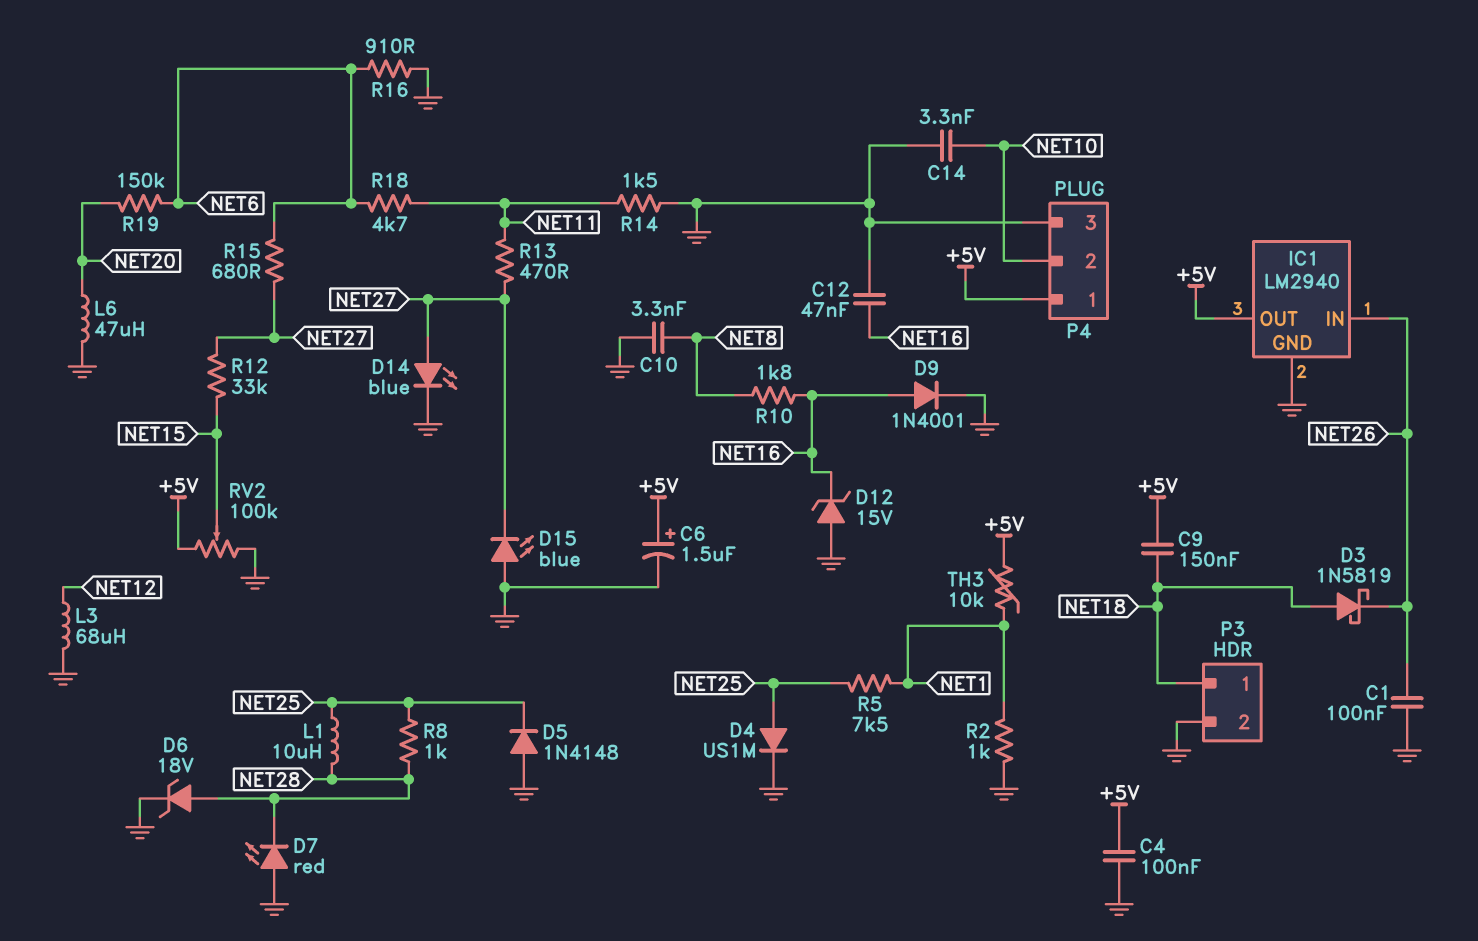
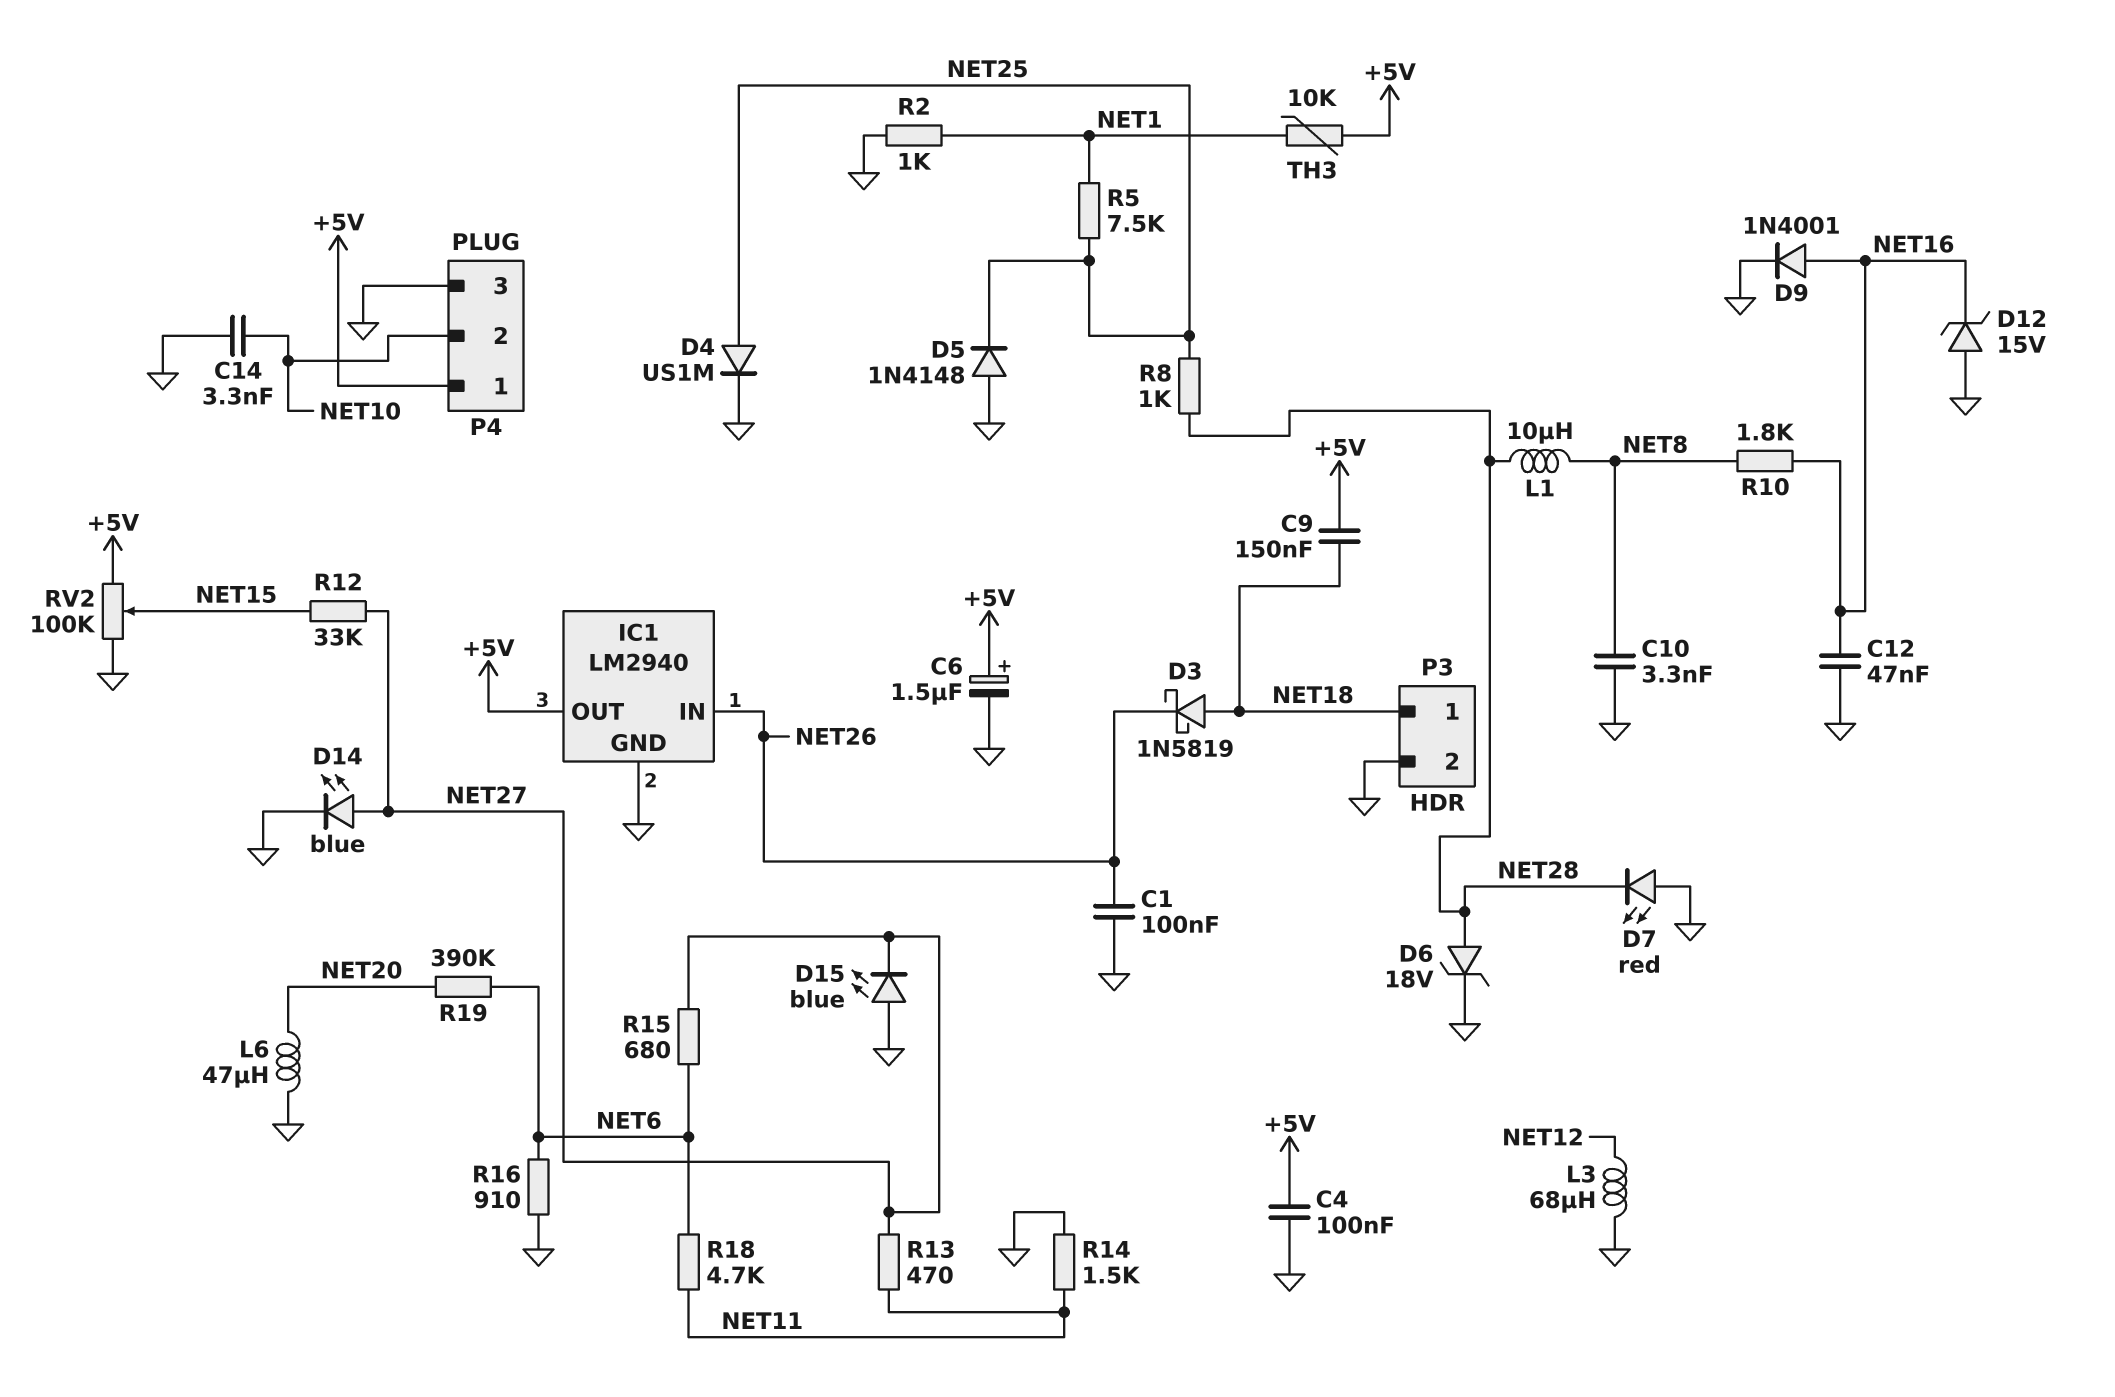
L1: 10uH (NET25, NET28) -> 10uH (NET8, NET28)
R19: 150k (NET6, NET20) -> 390k (NET6, NET20)

